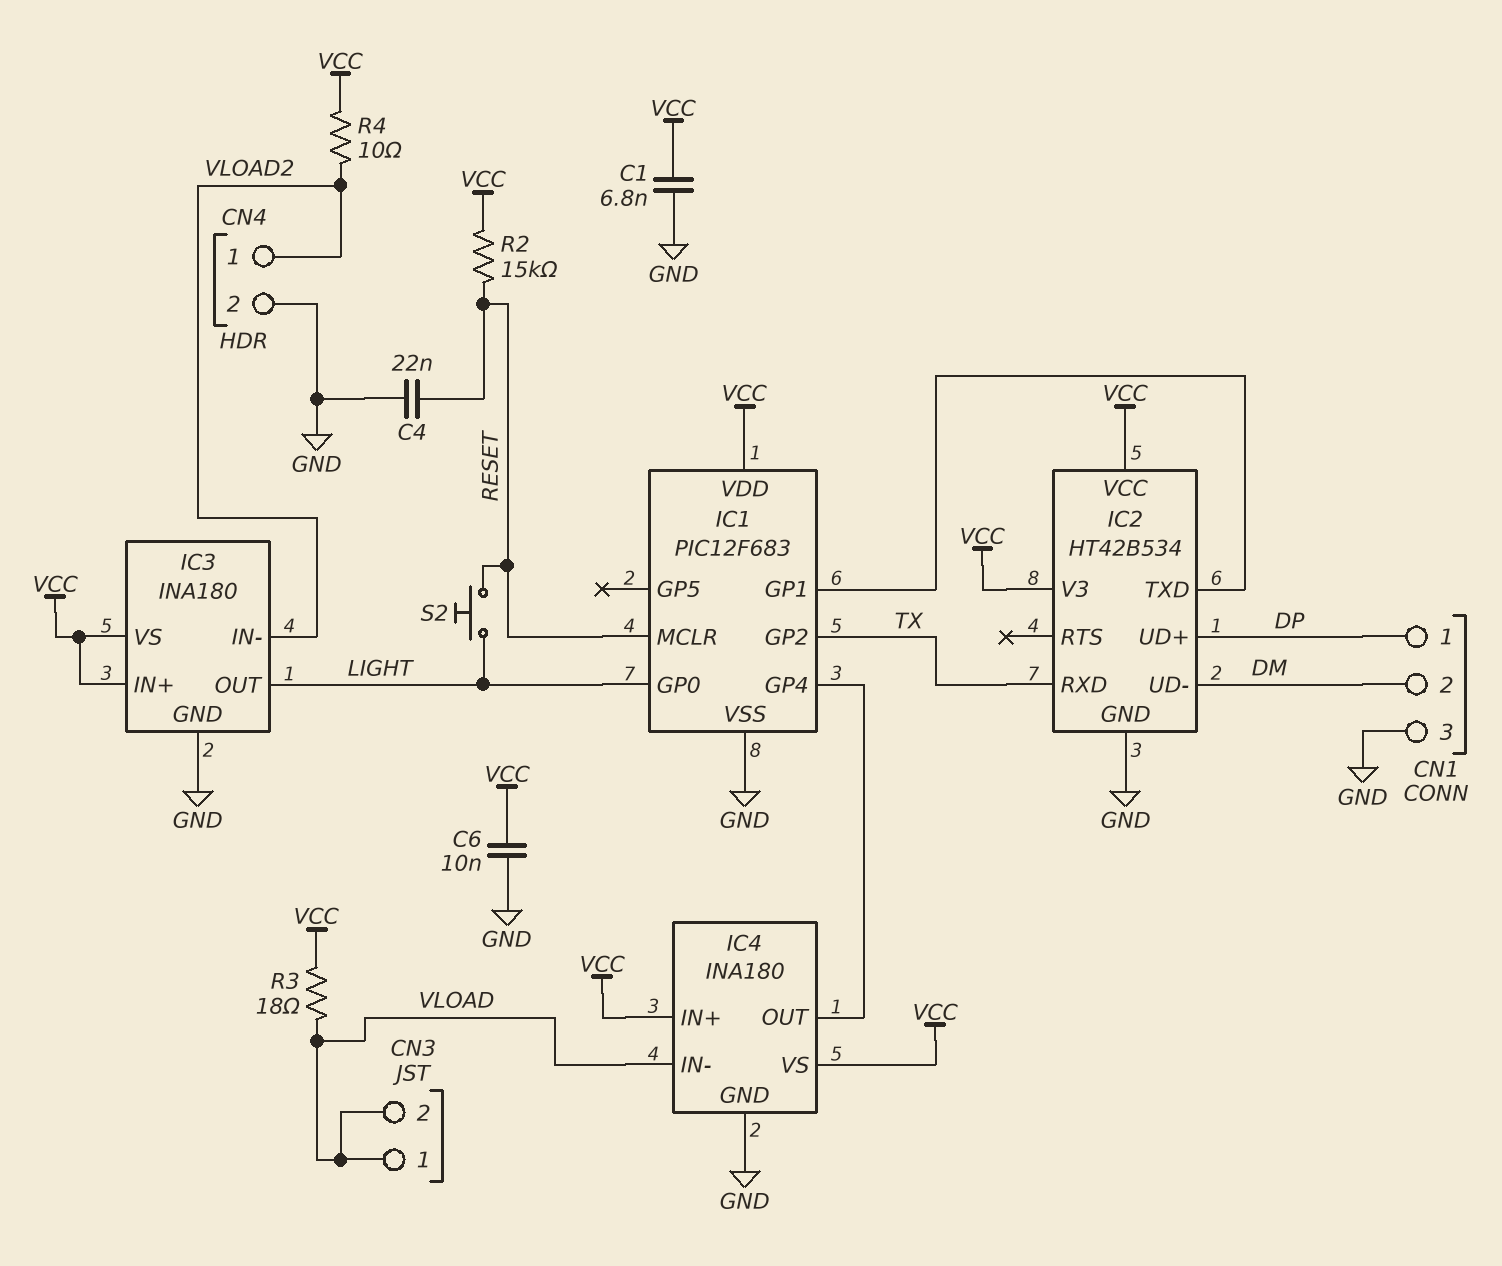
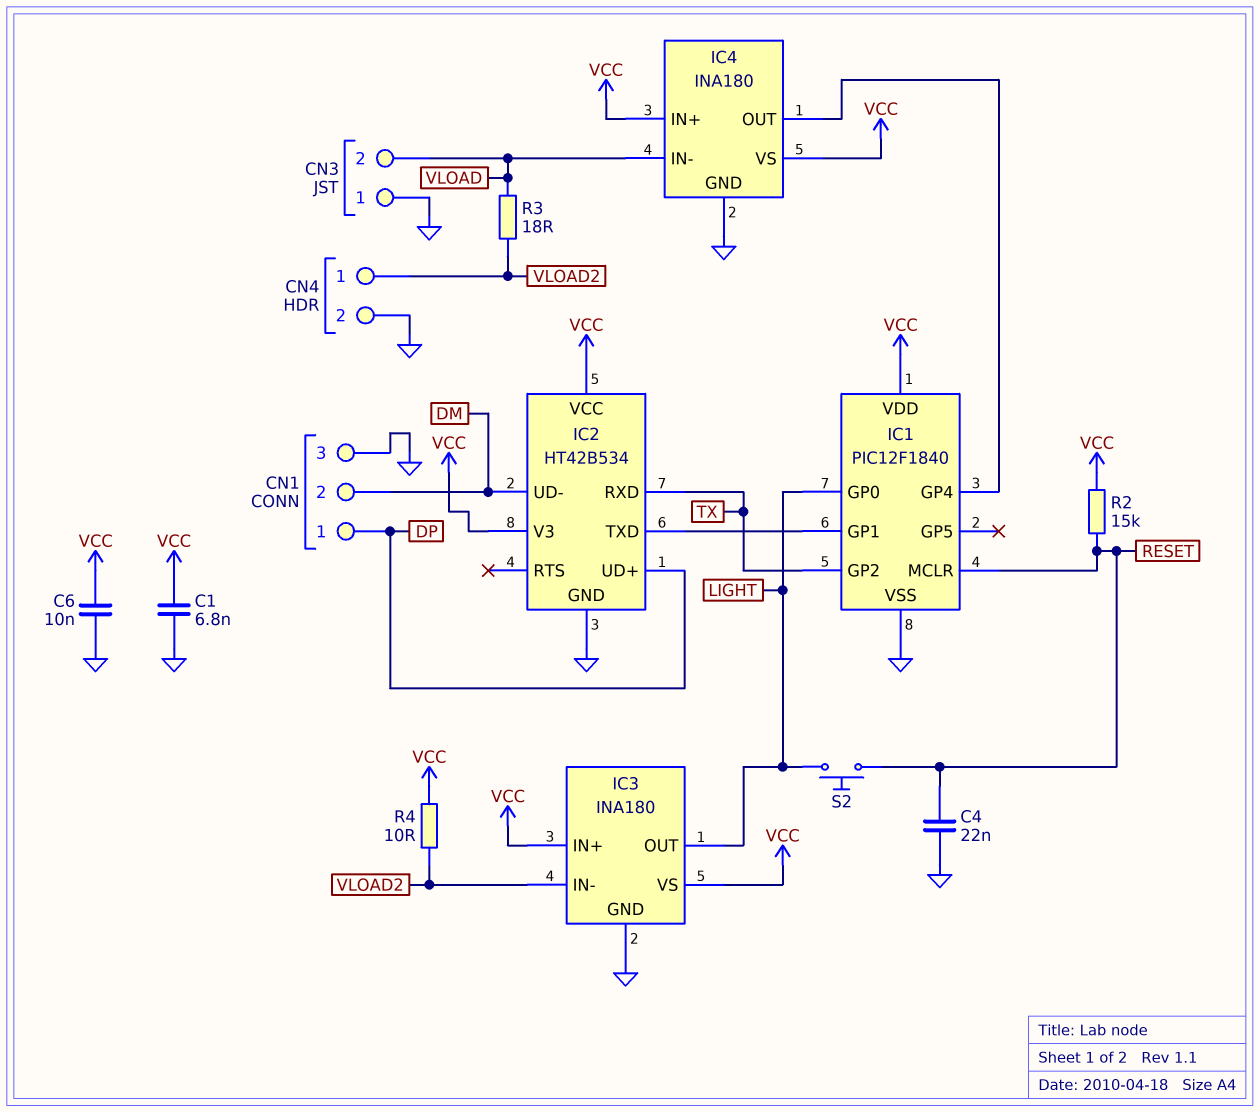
CN3 pin 1: VLOAD -> GND
IC1: PIC12F683 -> PIC12F1840
R3: 18 (VCC, VLOAD) -> 18 (VLOAD, VLOAD2)

